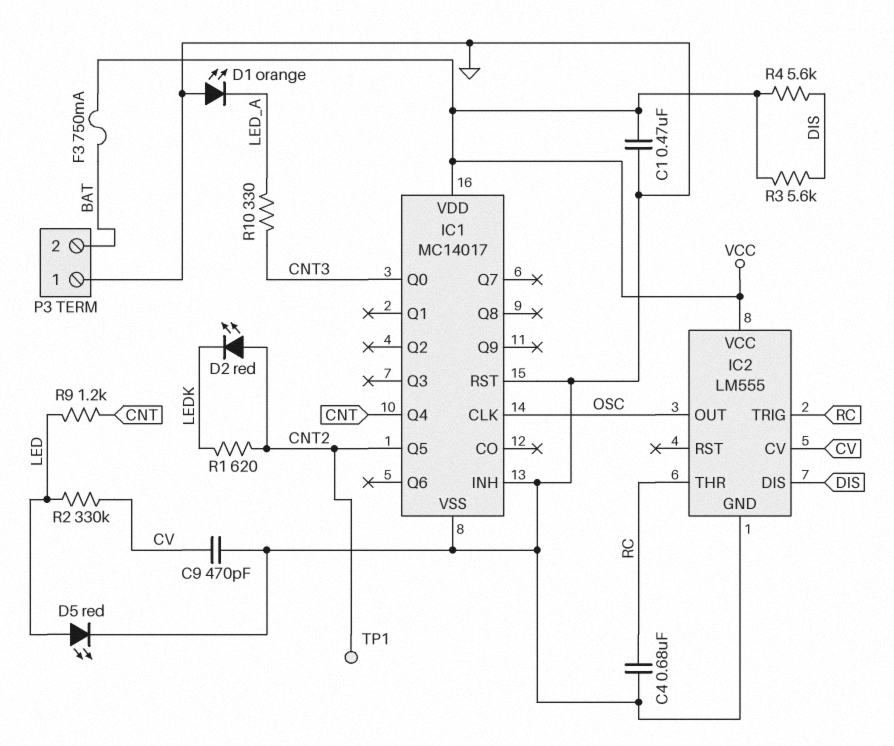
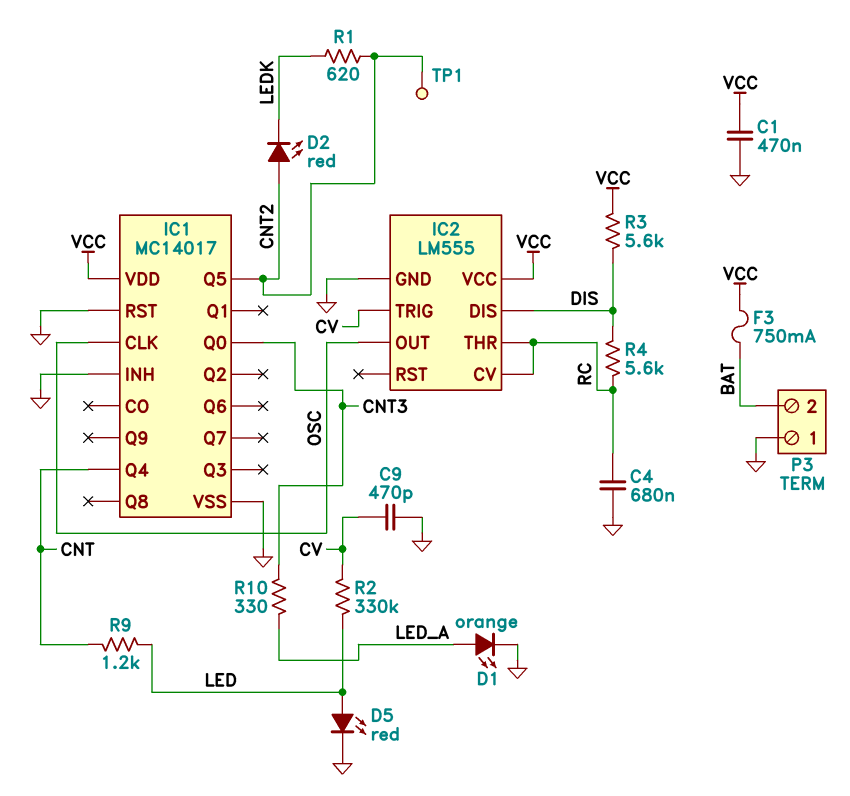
D1: LED orange (A GND, K LED_A) -> LED orange (A LED_A, K GND)
IC2 pin CV: CV -> RC
IC2 pin TRIG: RC -> CV
R4: 5.6k (DIS, VCC) -> 5.6k (DIS, RC)

